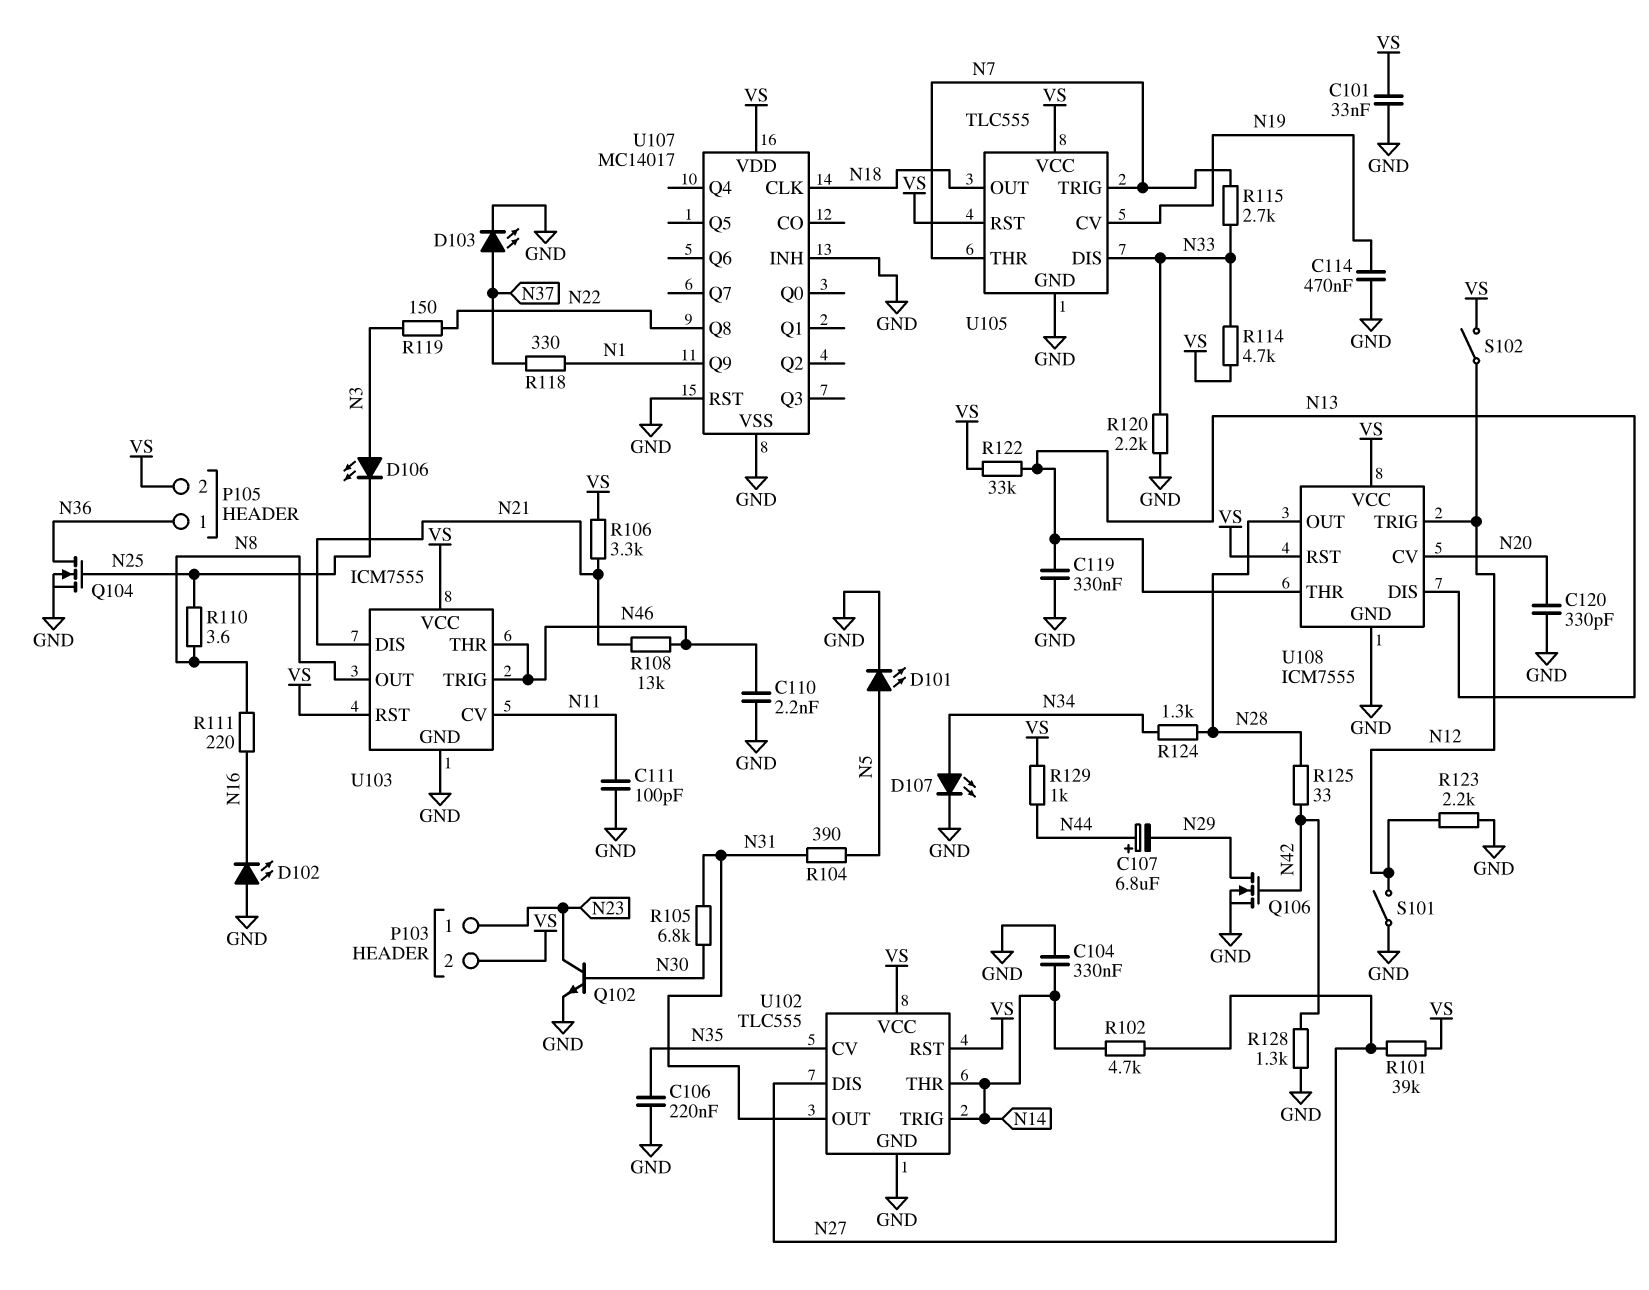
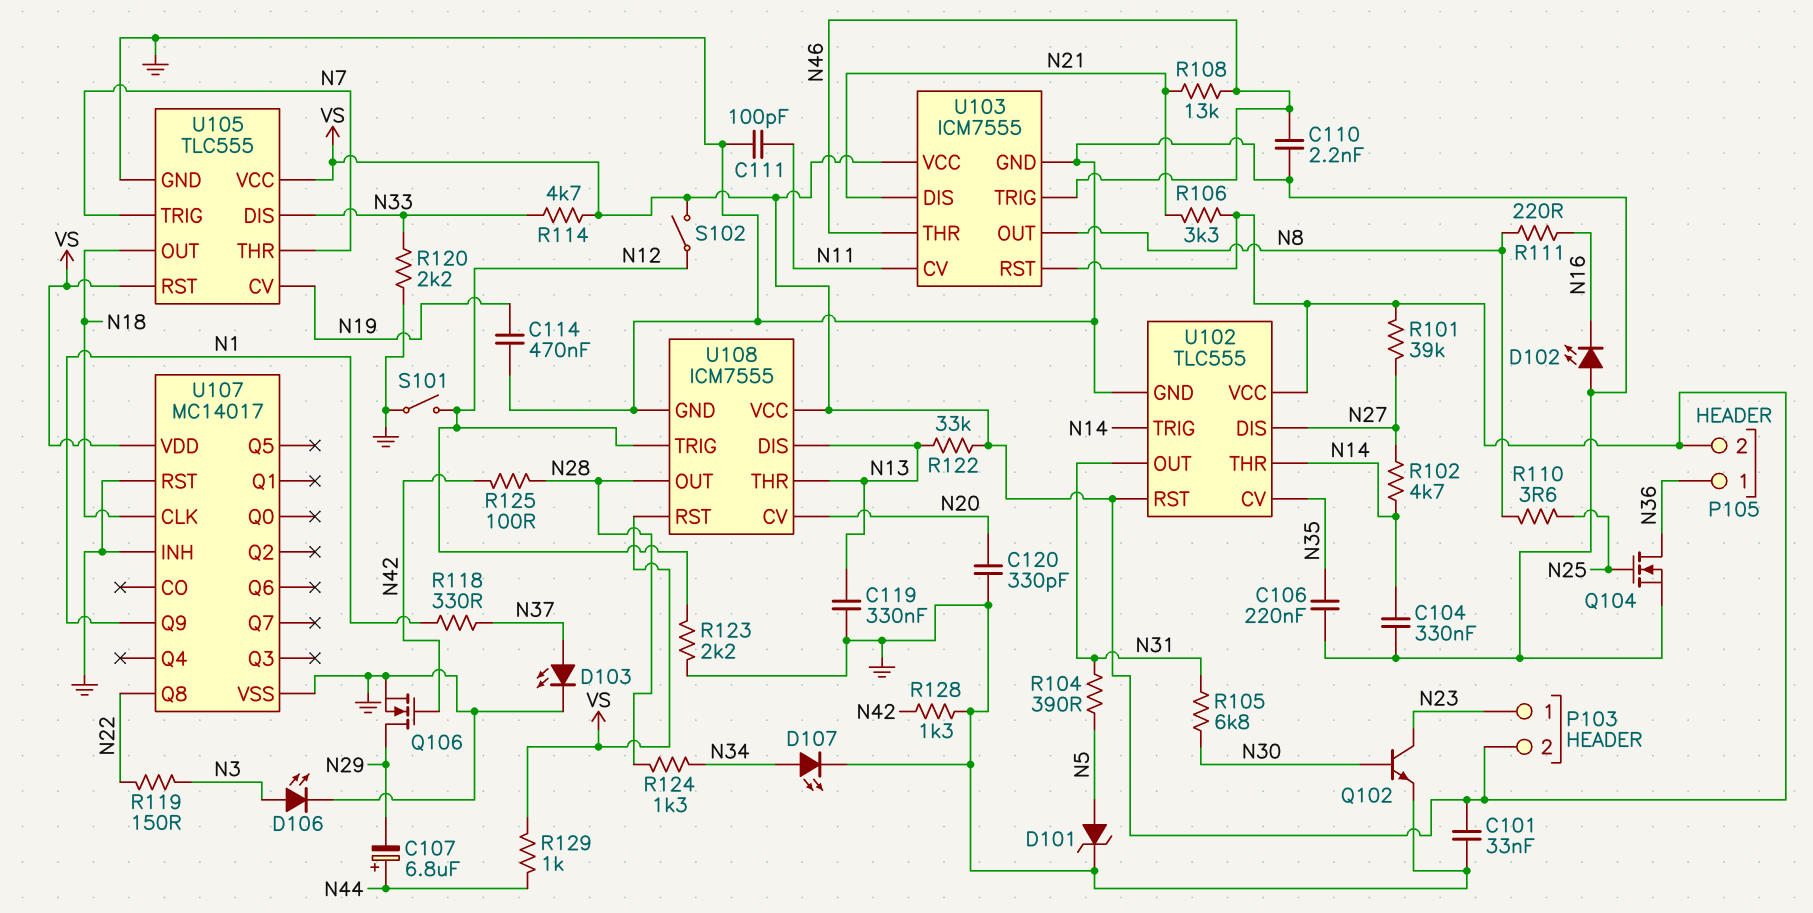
D101: LED (A N5, K GND) -> zener (A N5, K GND)
D106: LED (A N3, K N25) -> LED (A N3, K GND)
R115: 2.7k (N7, N33) -> none
R125: 33 (N28, N42) -> 100 (N28, N42)

